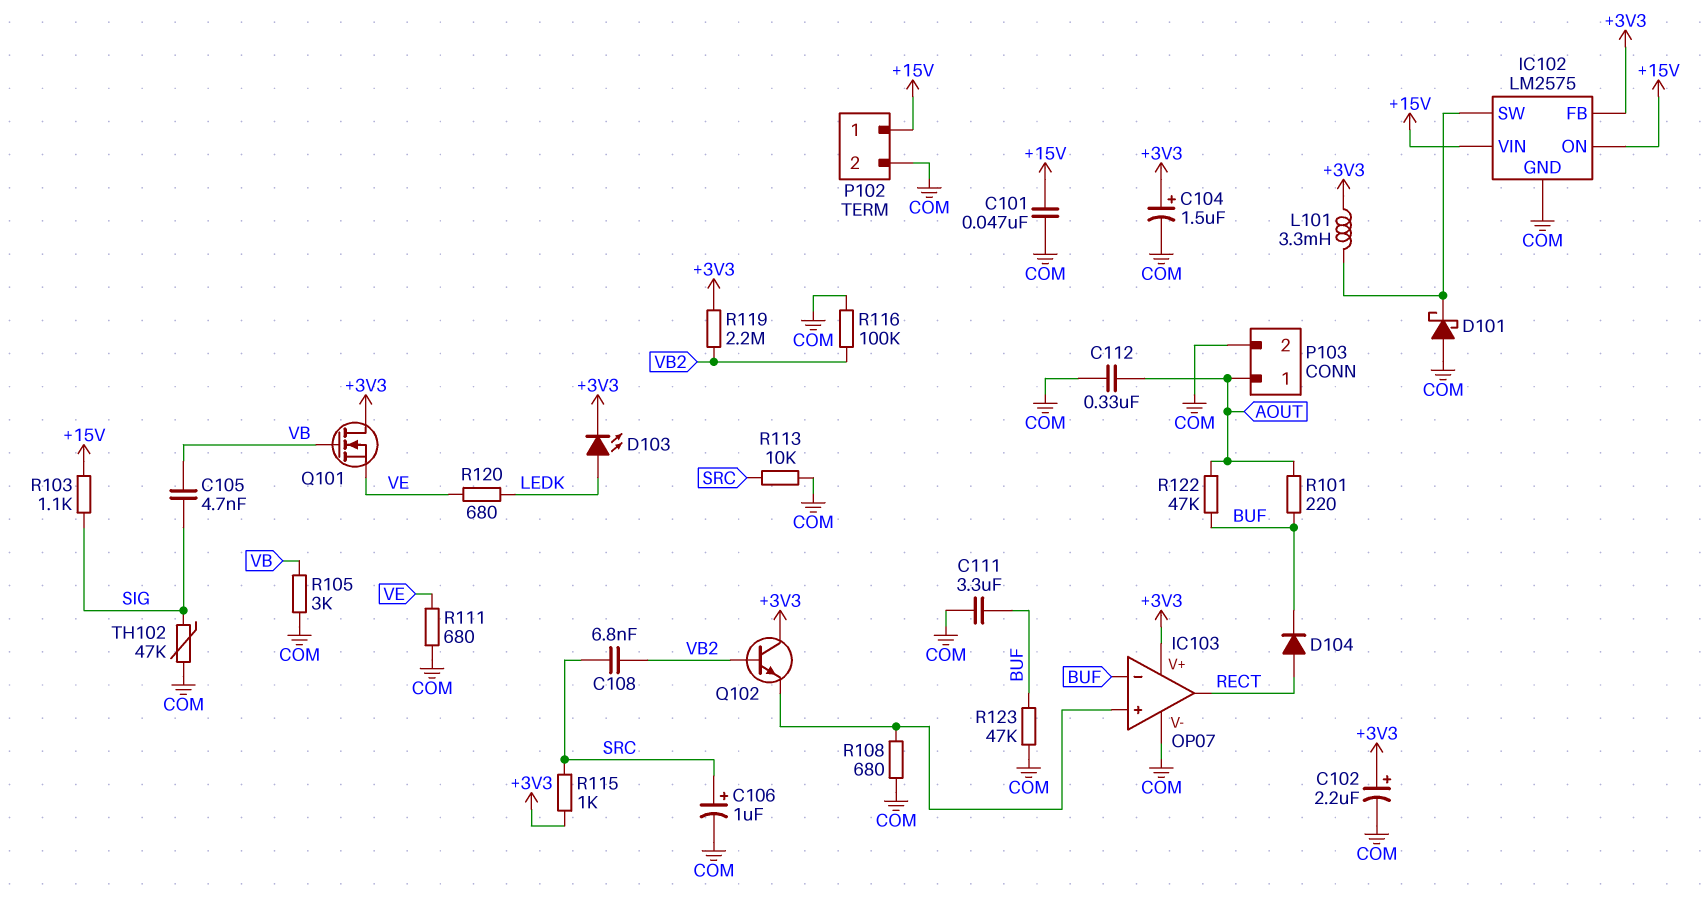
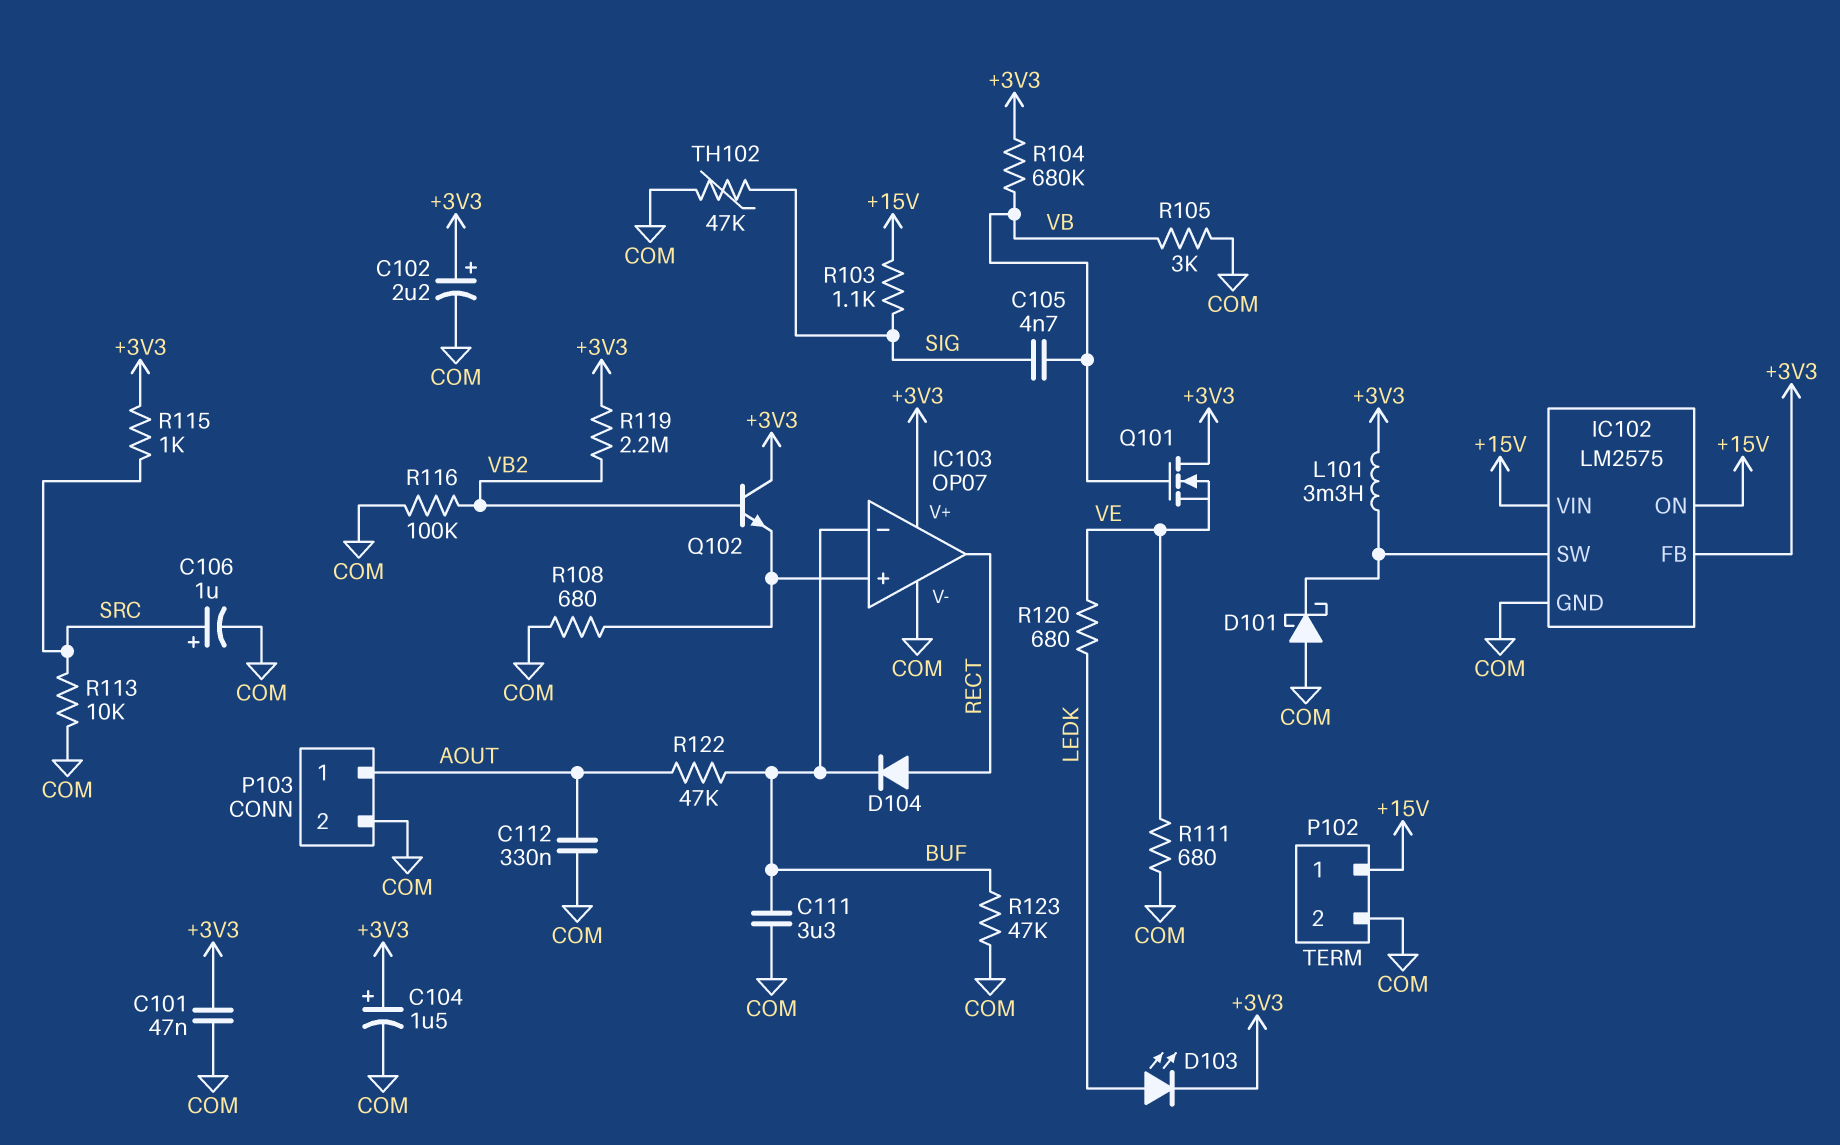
C101: 47nF (+15V, COM) -> 47nF (+3V3, COM)
C108: 6.8nF (SRC, VB2) -> none
R101: 220 (AOUT, BUF) -> none
R104: none -> 680k (+3V3, VB)

